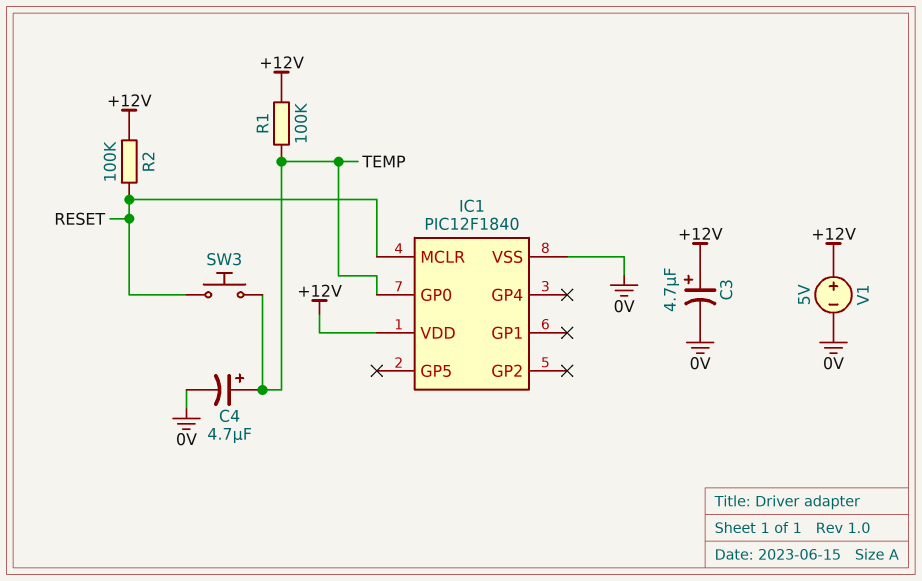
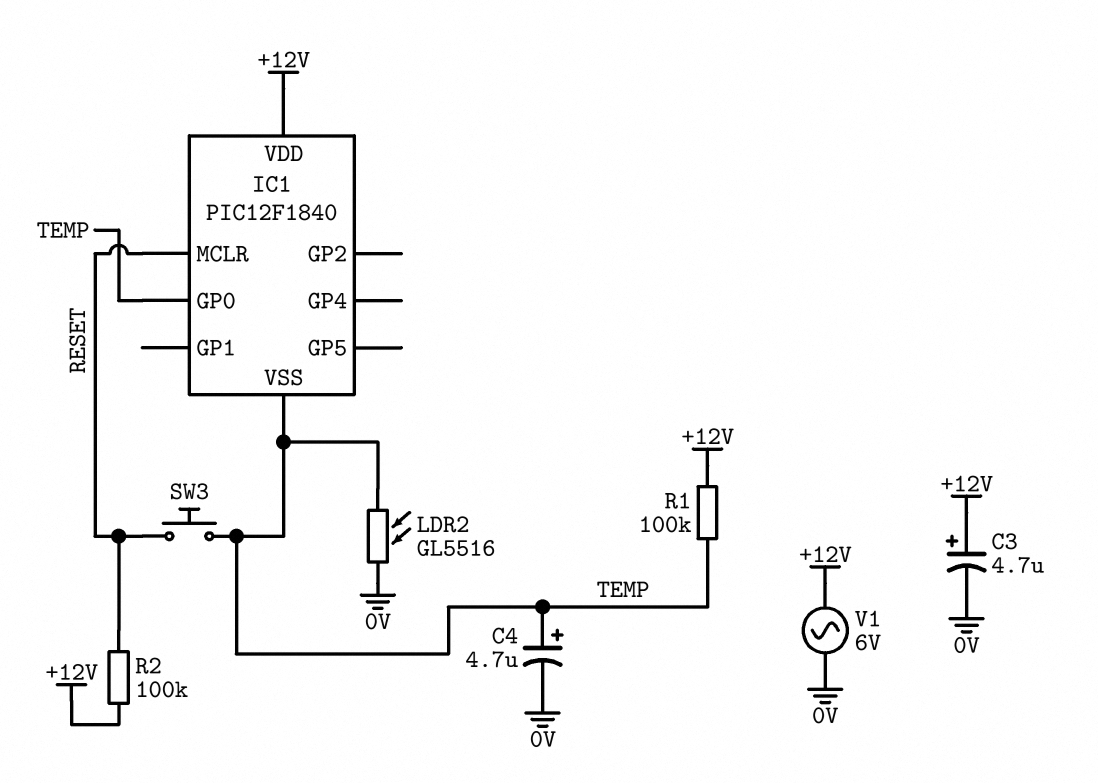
IC1 pin VSS: 0V -> TEMP
LDR2: none -> GL5516 (0V, TEMP)
V1: 5V (plus +12V, minus 0V) -> AC 6V (+12V, 0V)

